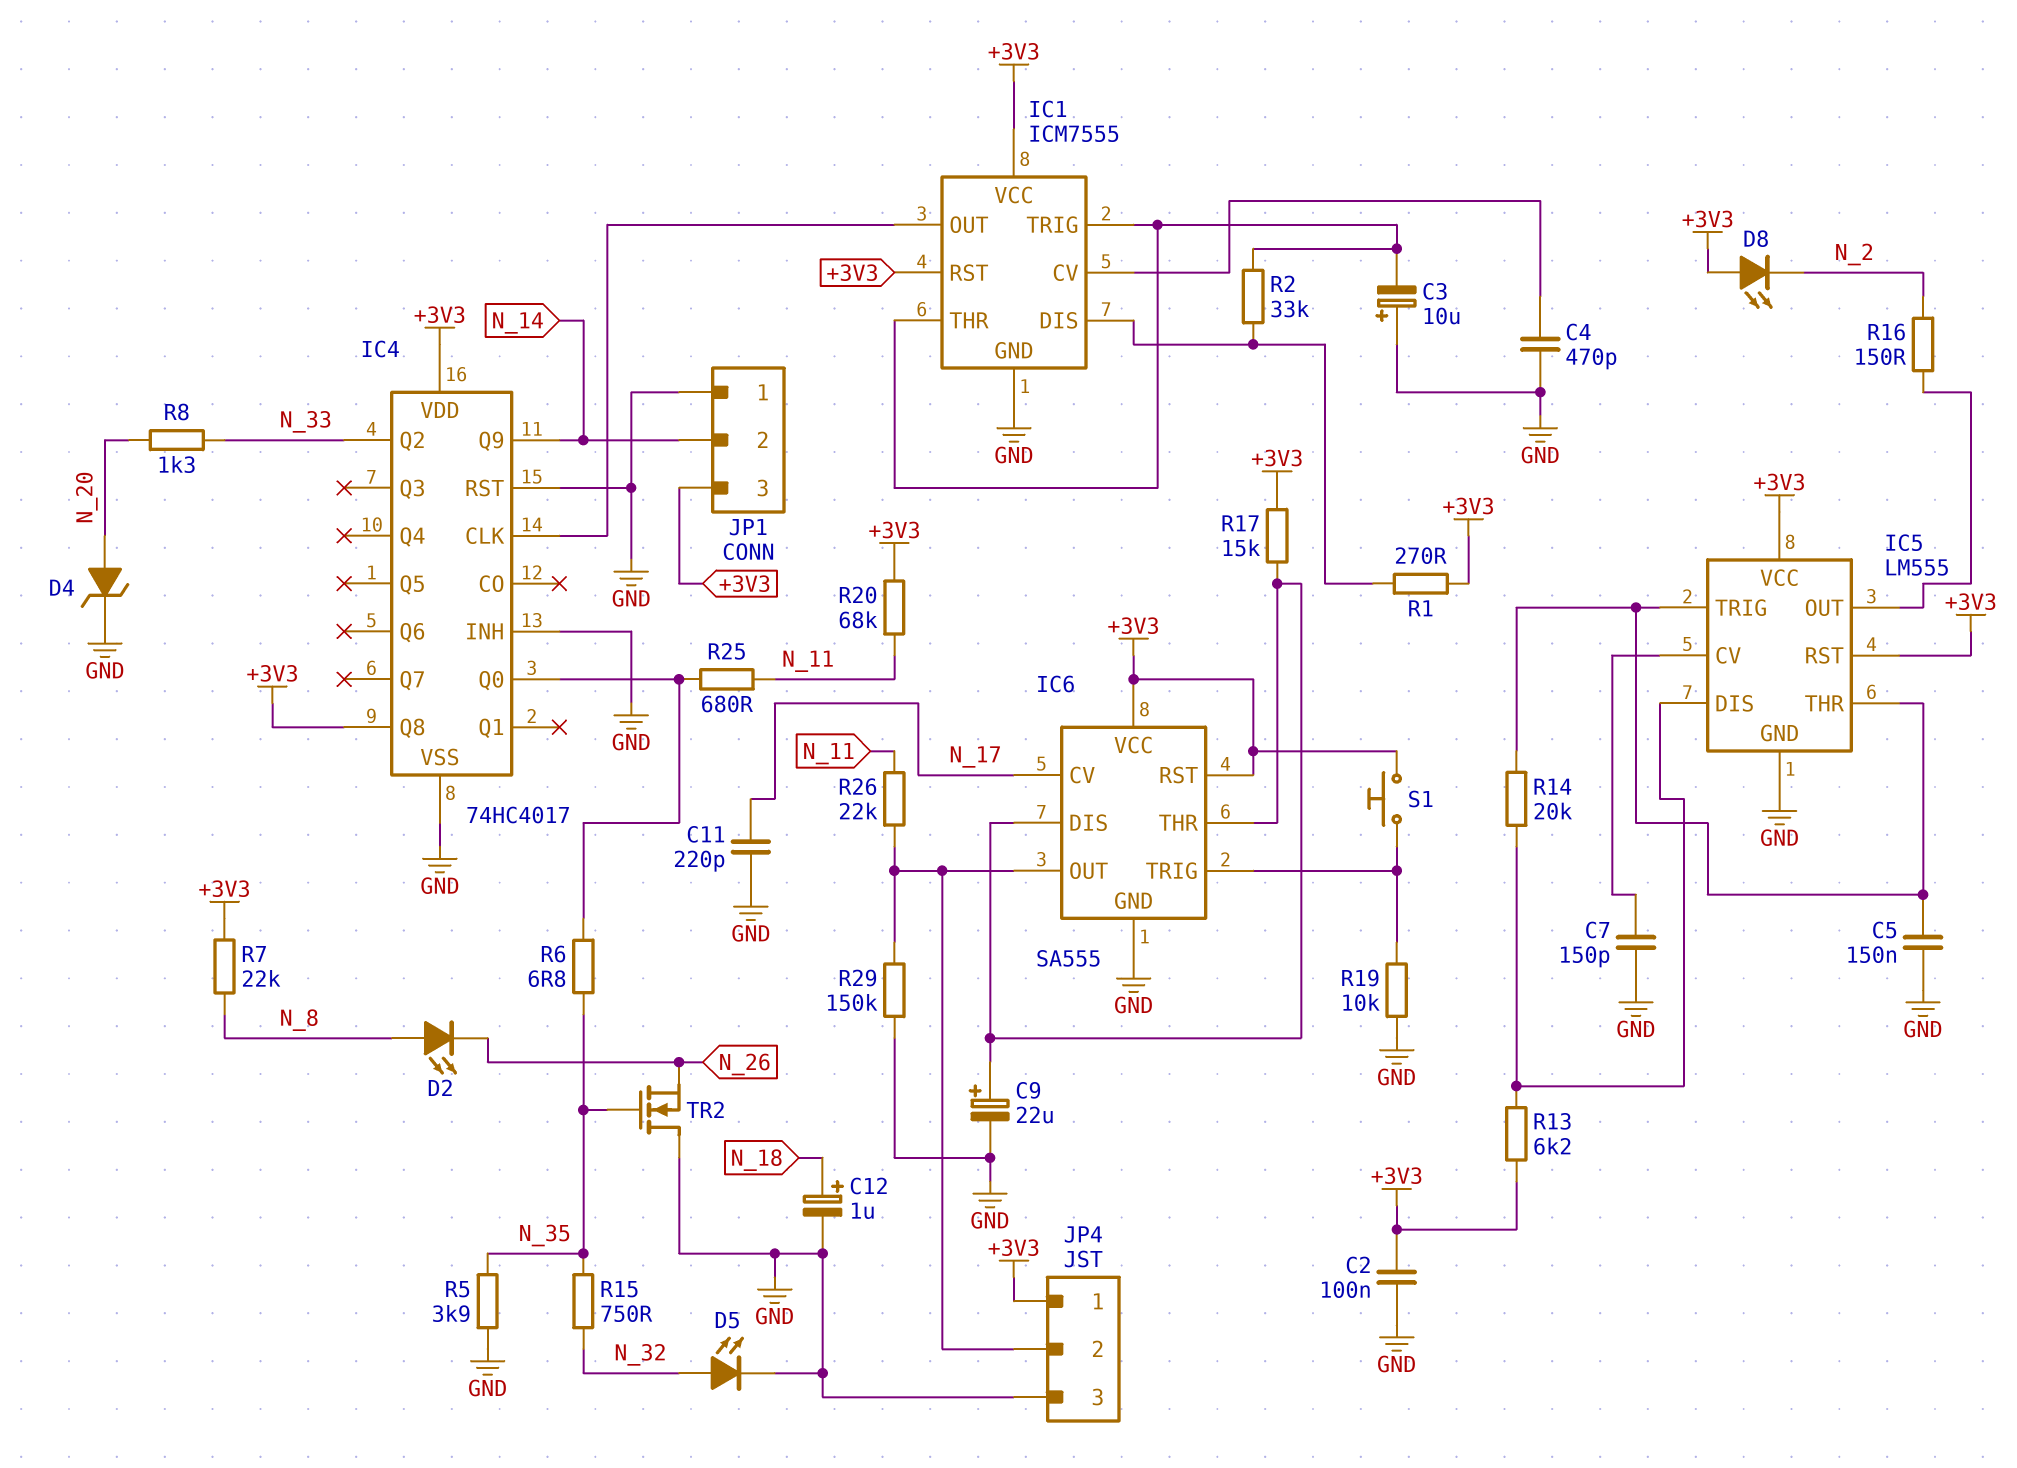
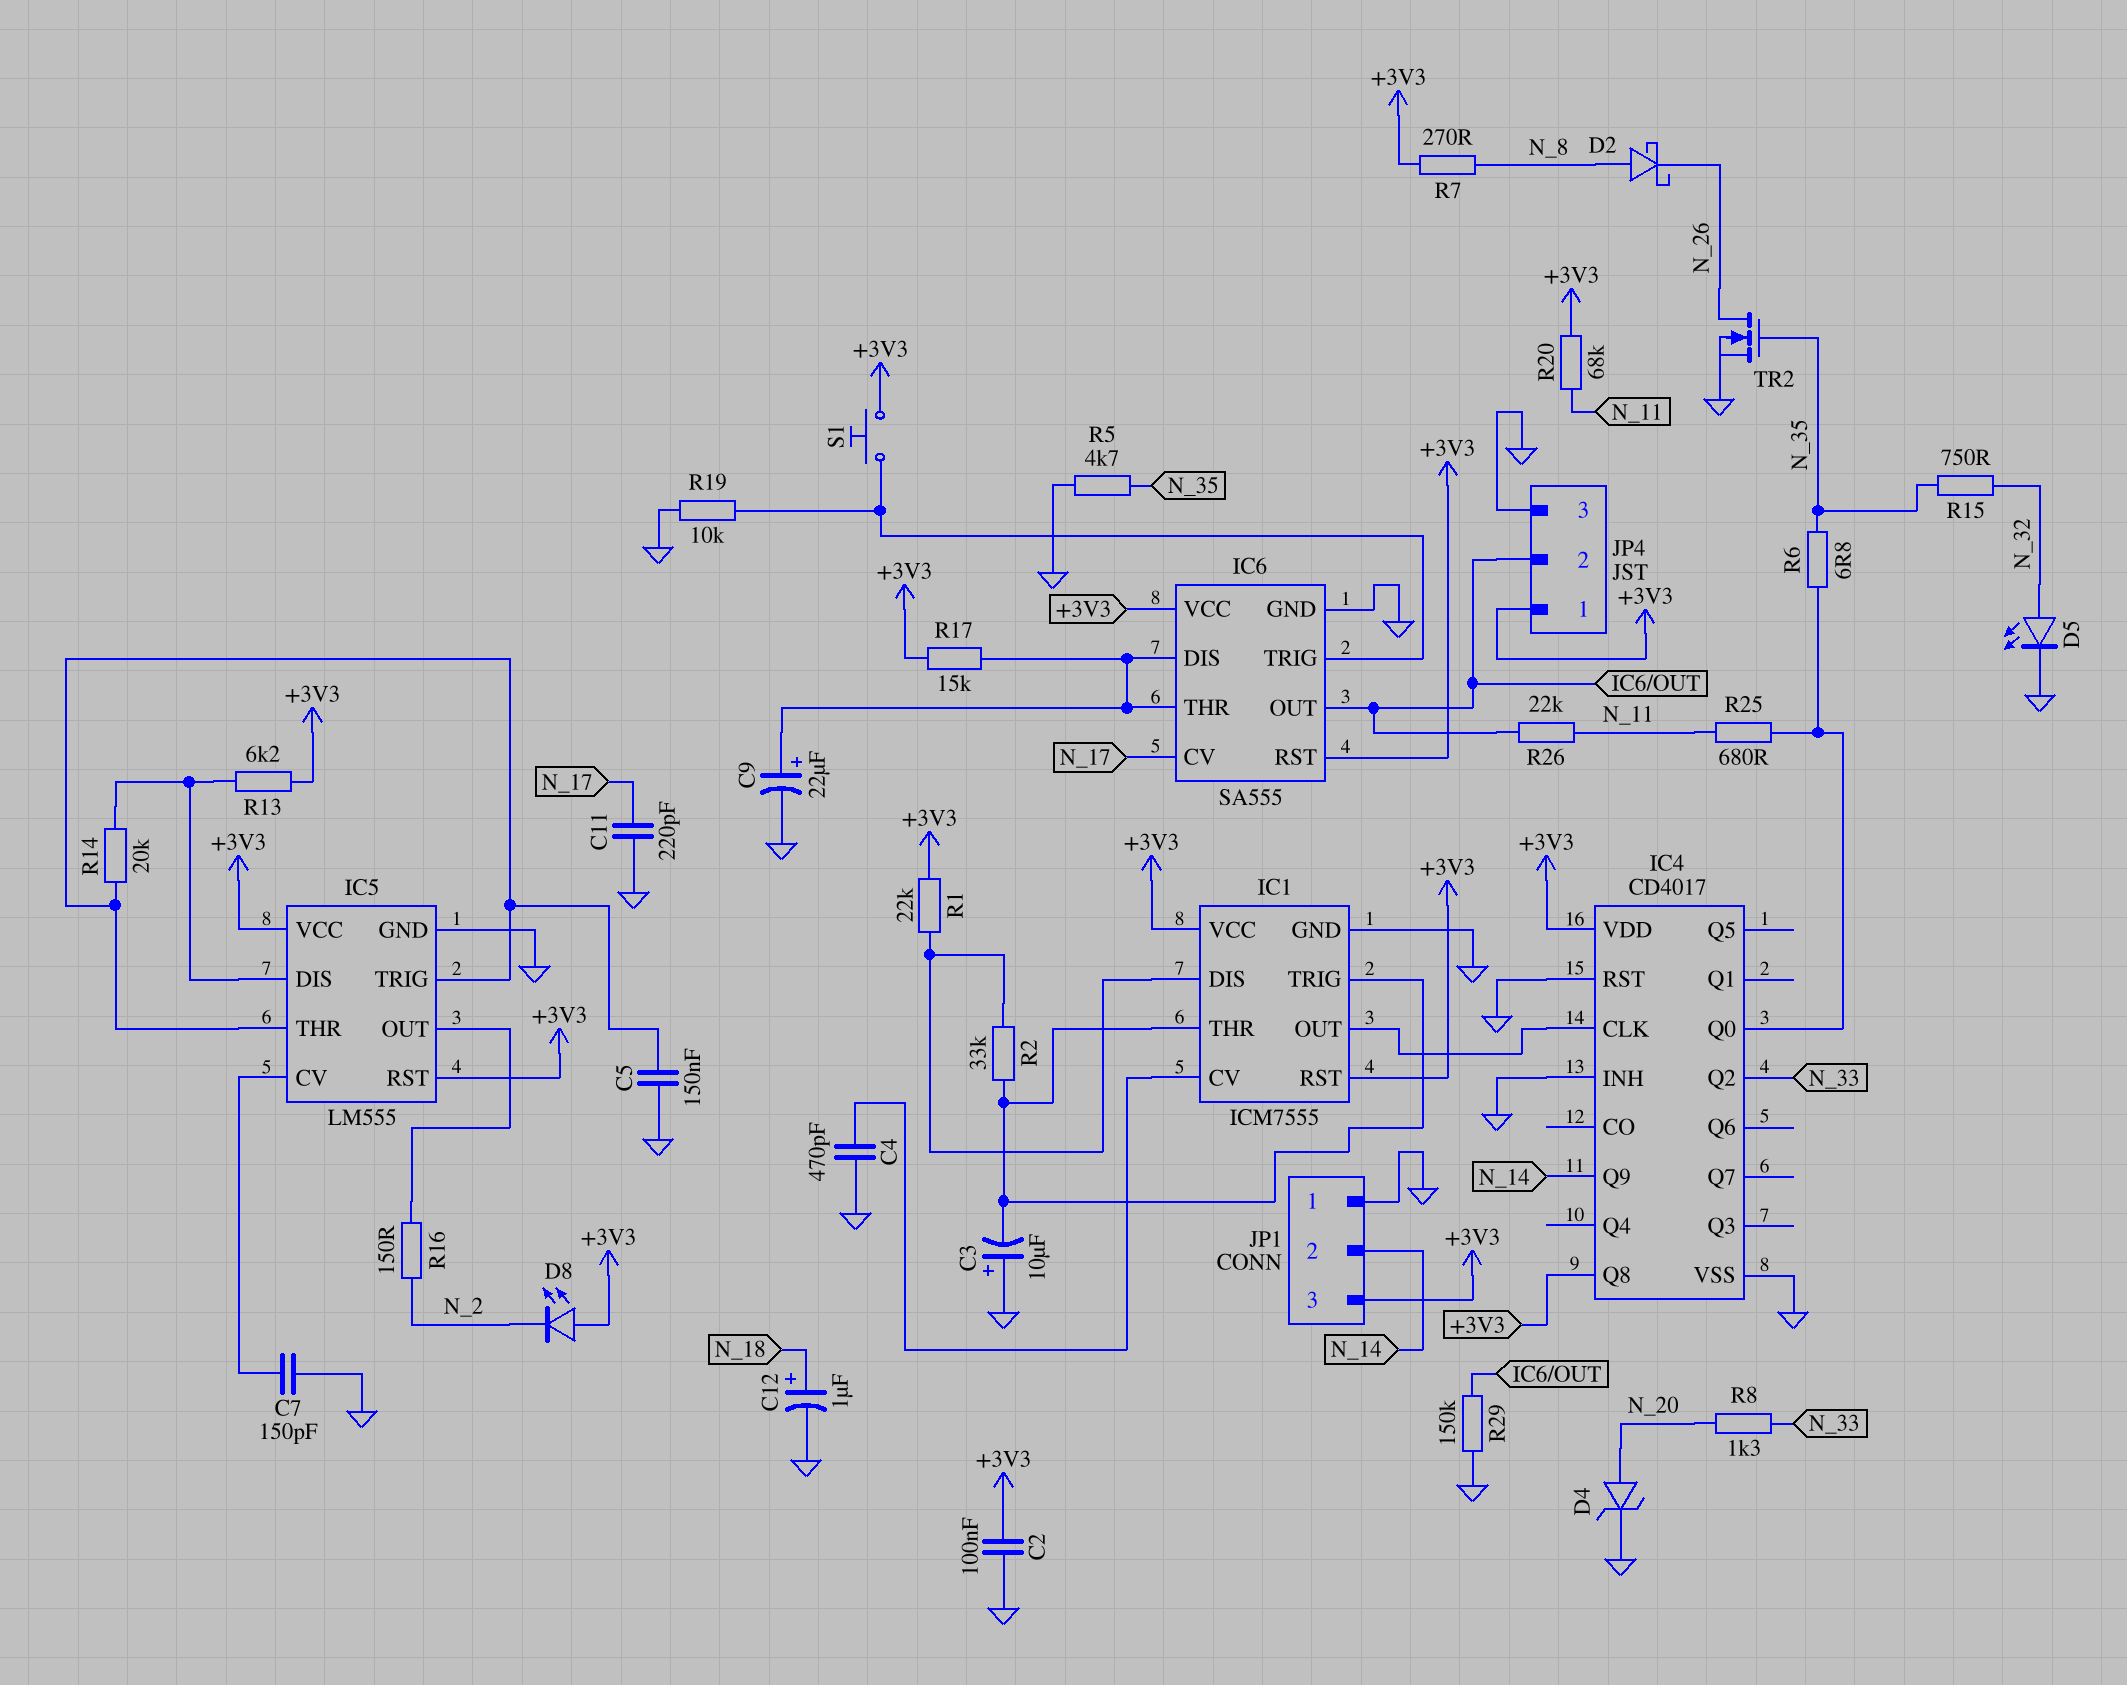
D2: LED (A N_8, K N_26) -> schottky (A N_8, K N_26)
IC4: 74HC4017 -> CD4017
R1: 270 (+3V3, IC1/DIS) -> 22k (+3V3, IC1/DIS)
R5: 3.9k (GND, N_35) -> 4.7k (GND, N_35)
R7: 22k (+3V3, N_8) -> 270 (+3V3, N_8)
TR2: NMOS (G N_35, D GND, S N_26) -> NMOS (G N_35, D N_26, S GND)

